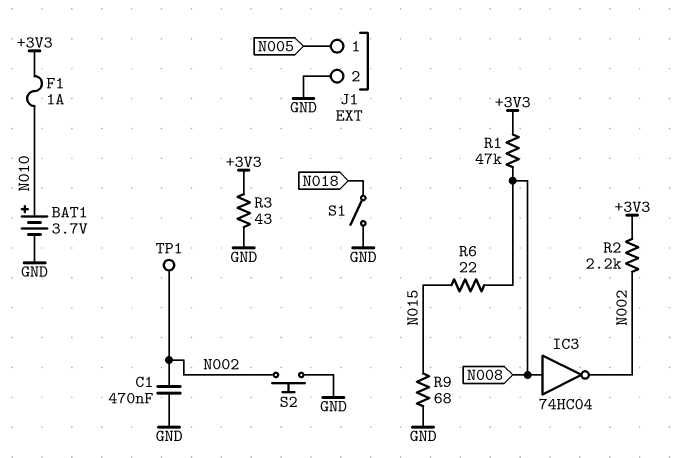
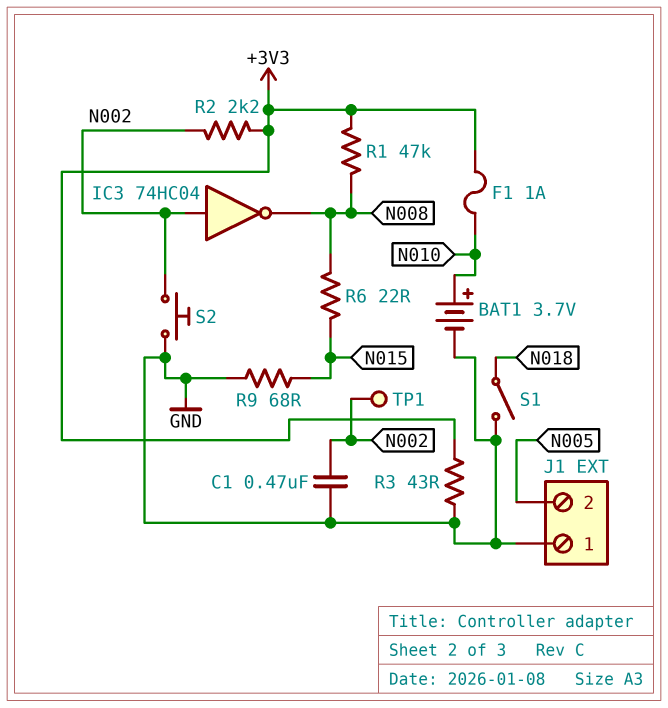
IC3: NOT 74HC04 (in N008, out N002) -> NOT 74HC04 (in N002, out N008)
J1 pin 1: N005 -> GND
J1 pin 2: GND -> N005

